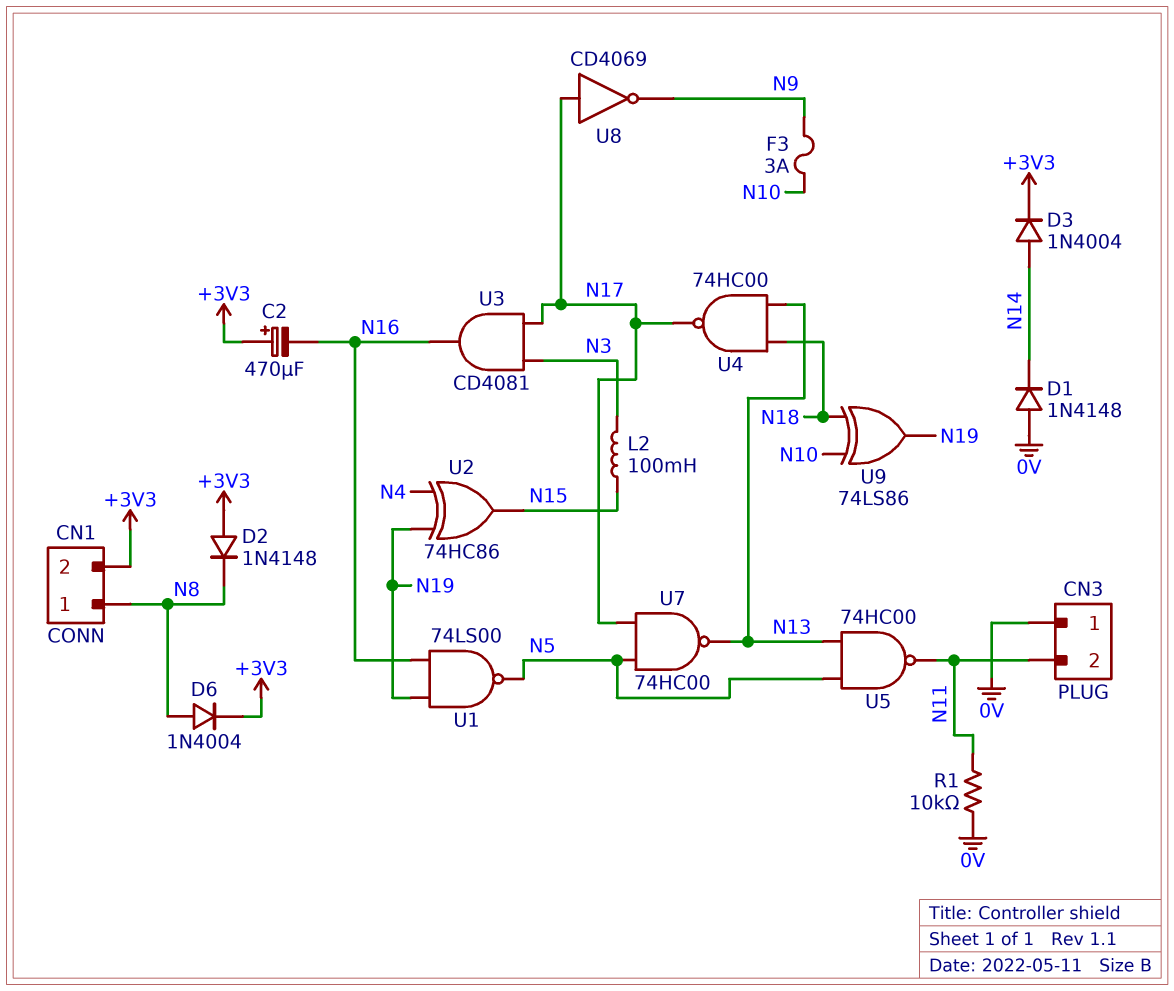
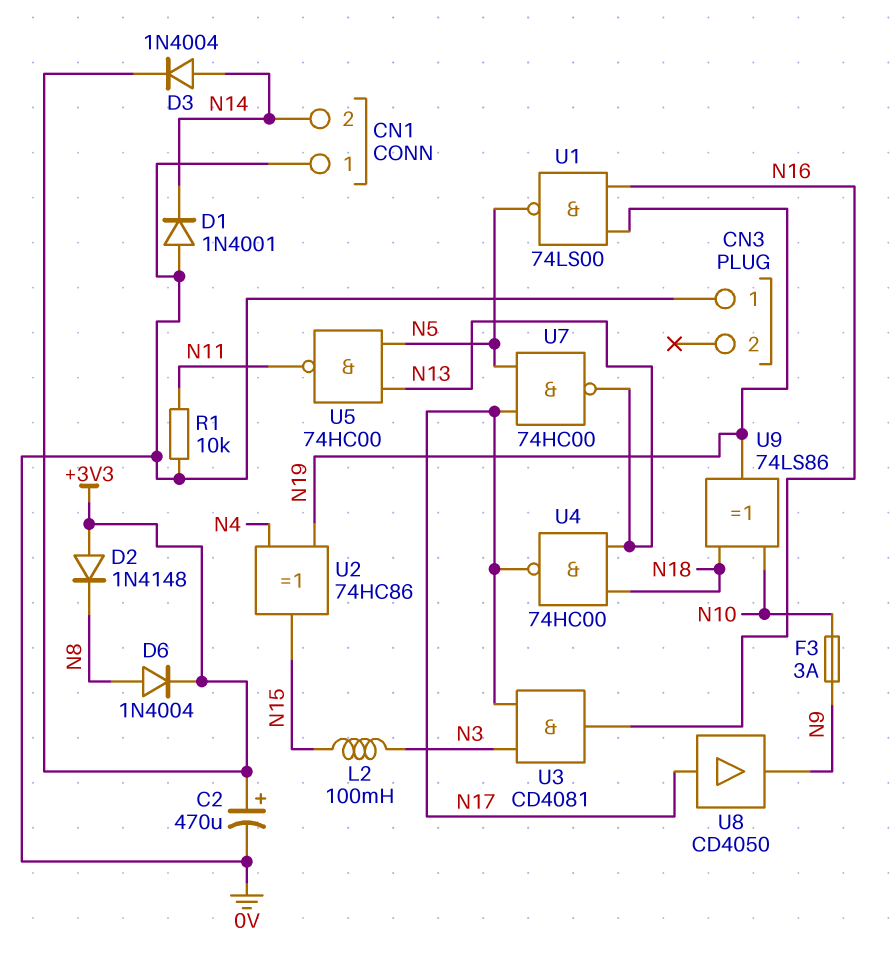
C2: 470uF (plus +3V3, minus N16) -> 470uF (plus +3V3, minus 0V)
CN1 pin 1: N8 -> 0V
CN1 pin 2: +3V3 -> N14
CN3 pin 2: N11 -> none
D1: diode 1N4148 (A 0V, K N14) -> diode 1N4001 (A 0V, K N14)
U8: NOT CD4069 (in N17, out N9) -> buffer CD4050 (in N17, out N9)

